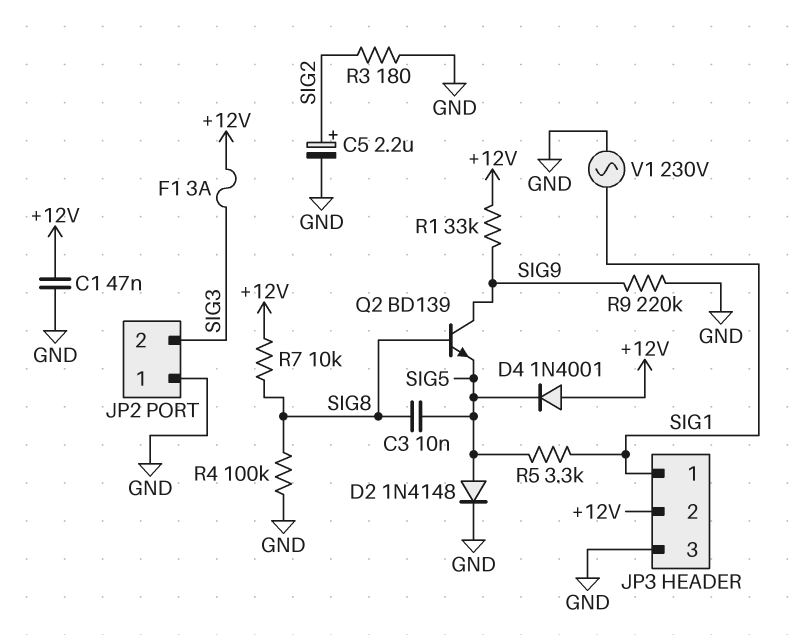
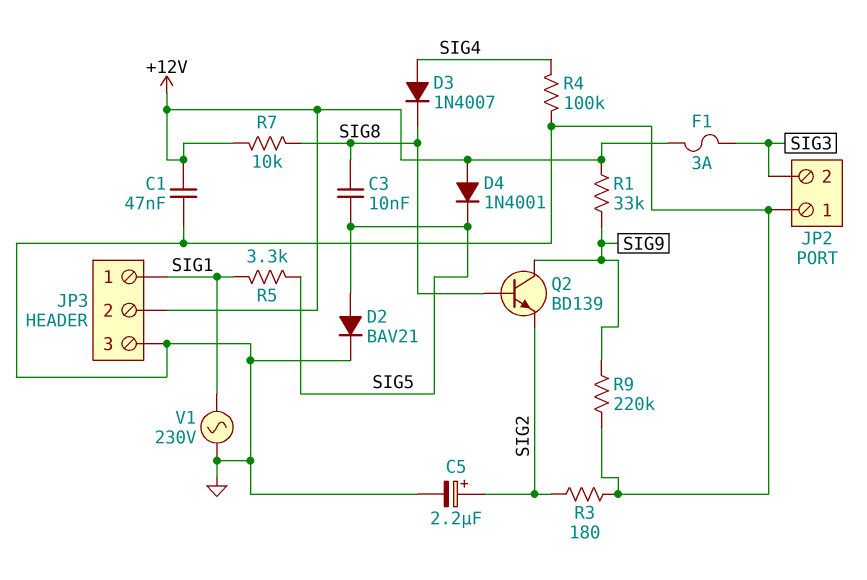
D2: diode 1N4148 (A SIG5, K GND) -> diode BAV21 (A SIG5, K GND)
D3: none -> diode 1N4007 (A SIG4, K SIG8)
Q2: NPN BD139 (B SIG8, C SIG9, E SIG5) -> NPN BD139 (B SIG8, C SIG9, E SIG2)
R4: 100k (GND, SIG8) -> 100k (GND, SIG4)

